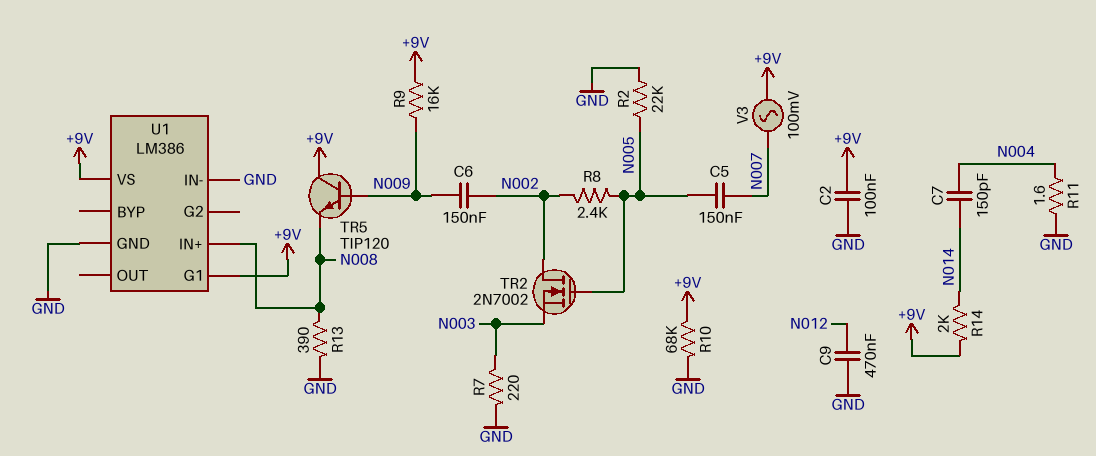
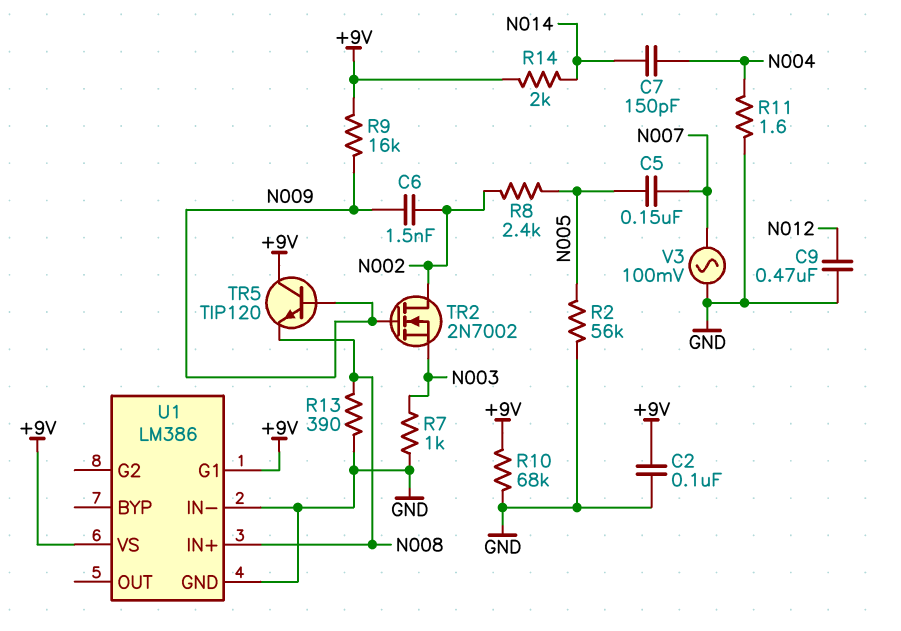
C6: 150nF (N002, N009) -> 1.5nF (N002, N009)
R2: 22k (GND, N005) -> 56k (GND, N005)
R7: 220 (GND, N003) -> 1k (GND, N003)
TR2: NMOS 2N7002 (G N005, D N002, S N003) -> NMOS 2N7002 (G N009, D N002, S N003)
V3: AC 100mV (+9V, N007) -> AC 100mV (GND, N007)

